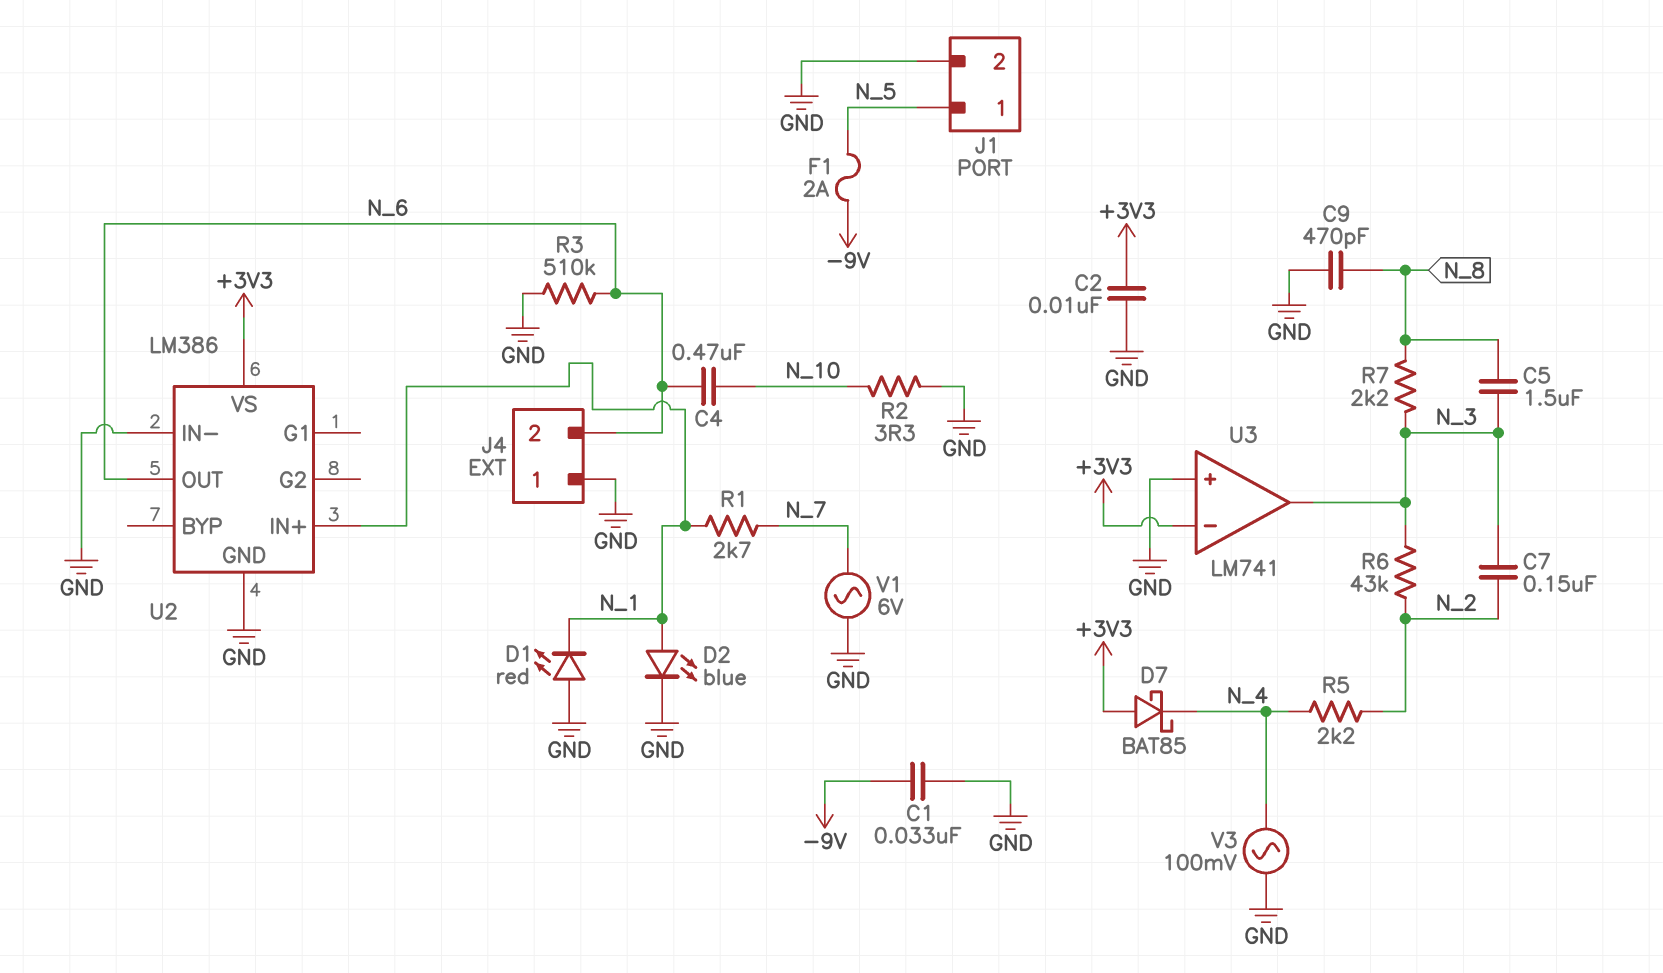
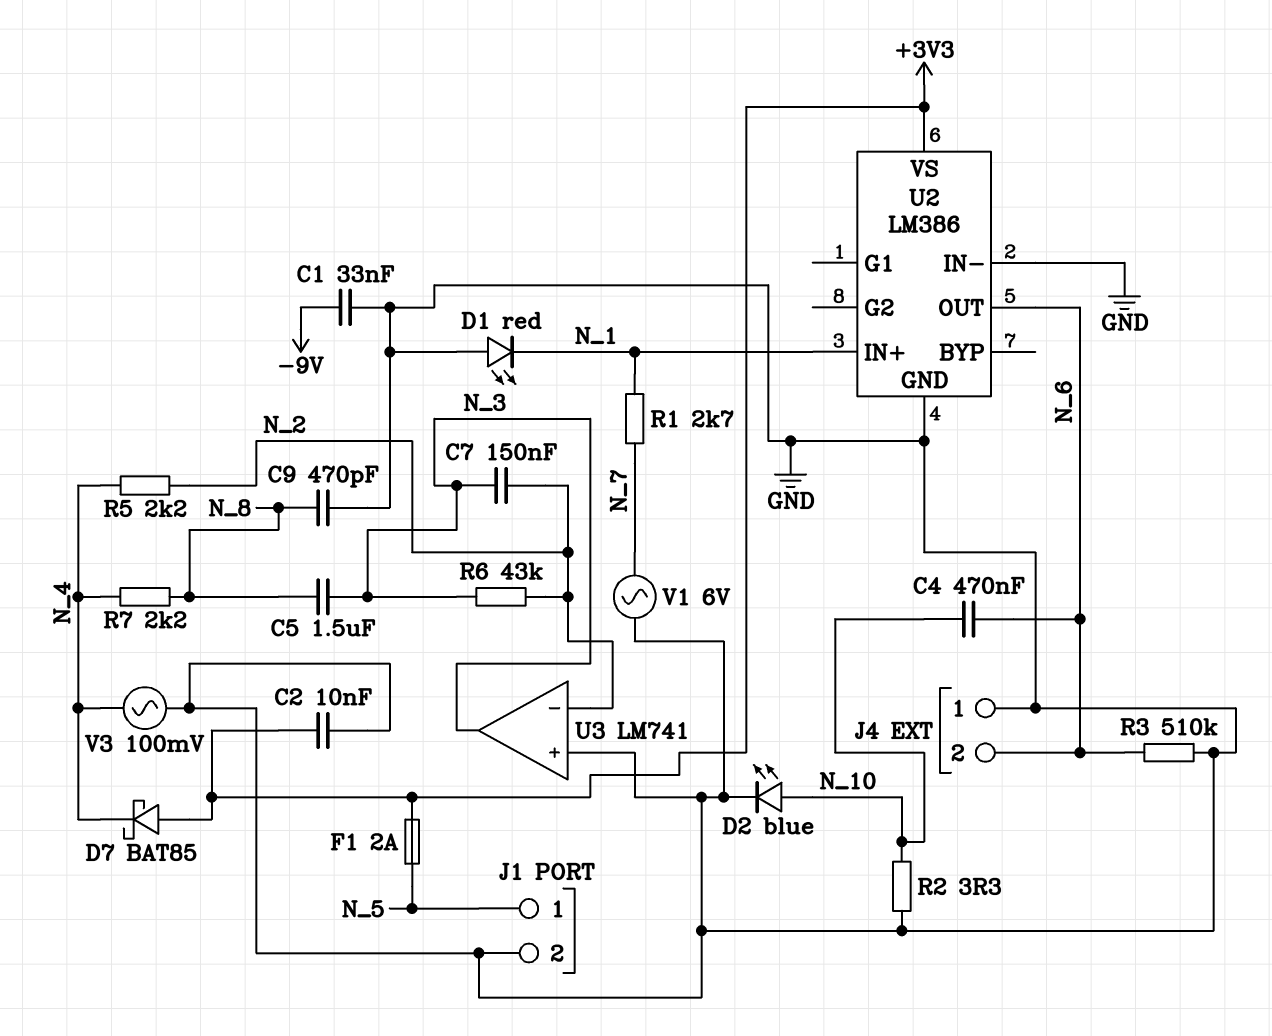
D2: LED blue (A N_1, K GND) -> LED blue (A N_10, K GND)
F1: 2A (-9V, N_5) -> 2A (+3V3, N_5)
R7: 2.2k (N_3, N_8) -> 2.2k (N_4, N_8)
U3 pin in-: +3V3 -> N_2

